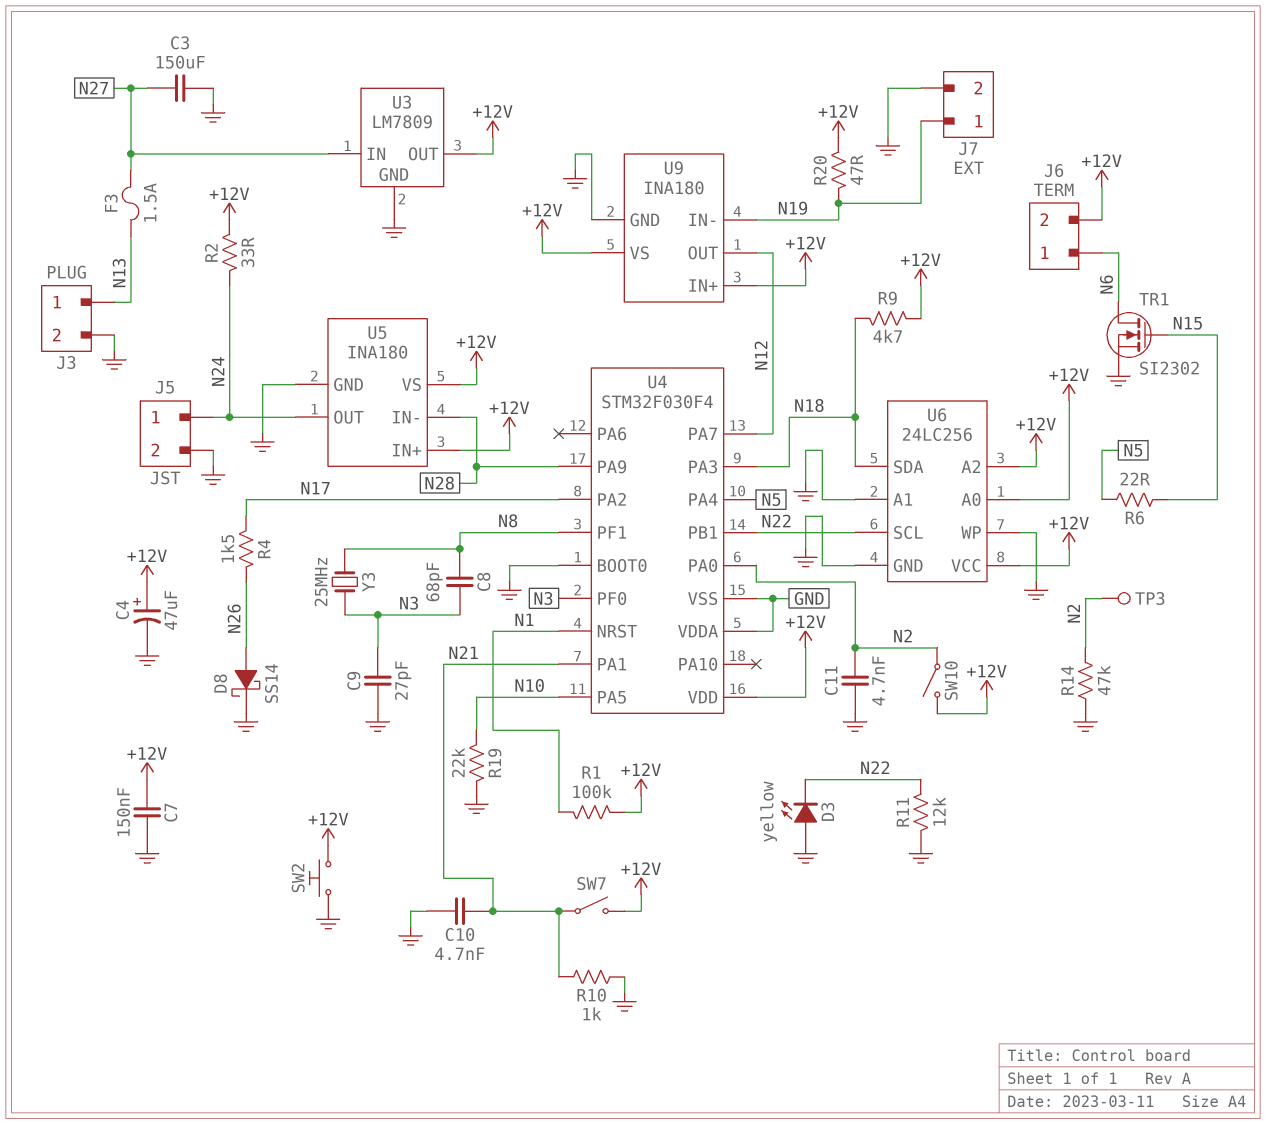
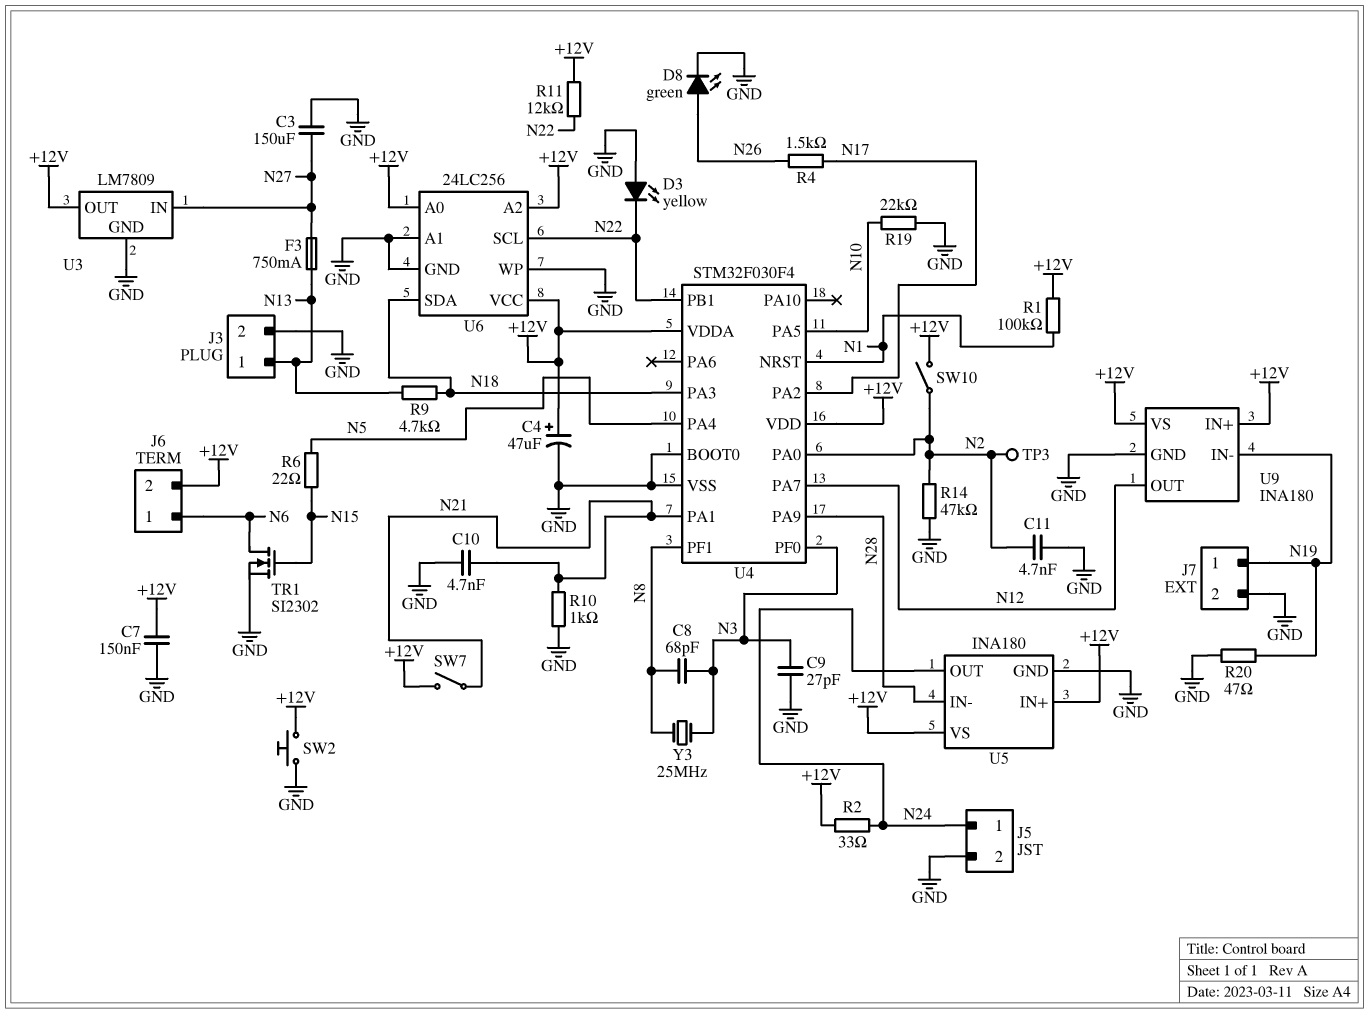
D8: schottky SS14 (A N26, K GND) -> LED green (A N26, K GND)
F3: 1.5A (N13, N27) -> 750mA (N13, N27)
R9: 4.7k (+12V, N18) -> 4.7k (N13, N18)
R11: 12k (GND, N22) -> 12k (+12V, N22)
R20: 47 (+12V, N19) -> 47 (GND, N19)
U4 pin VDDA: GND -> +12V

